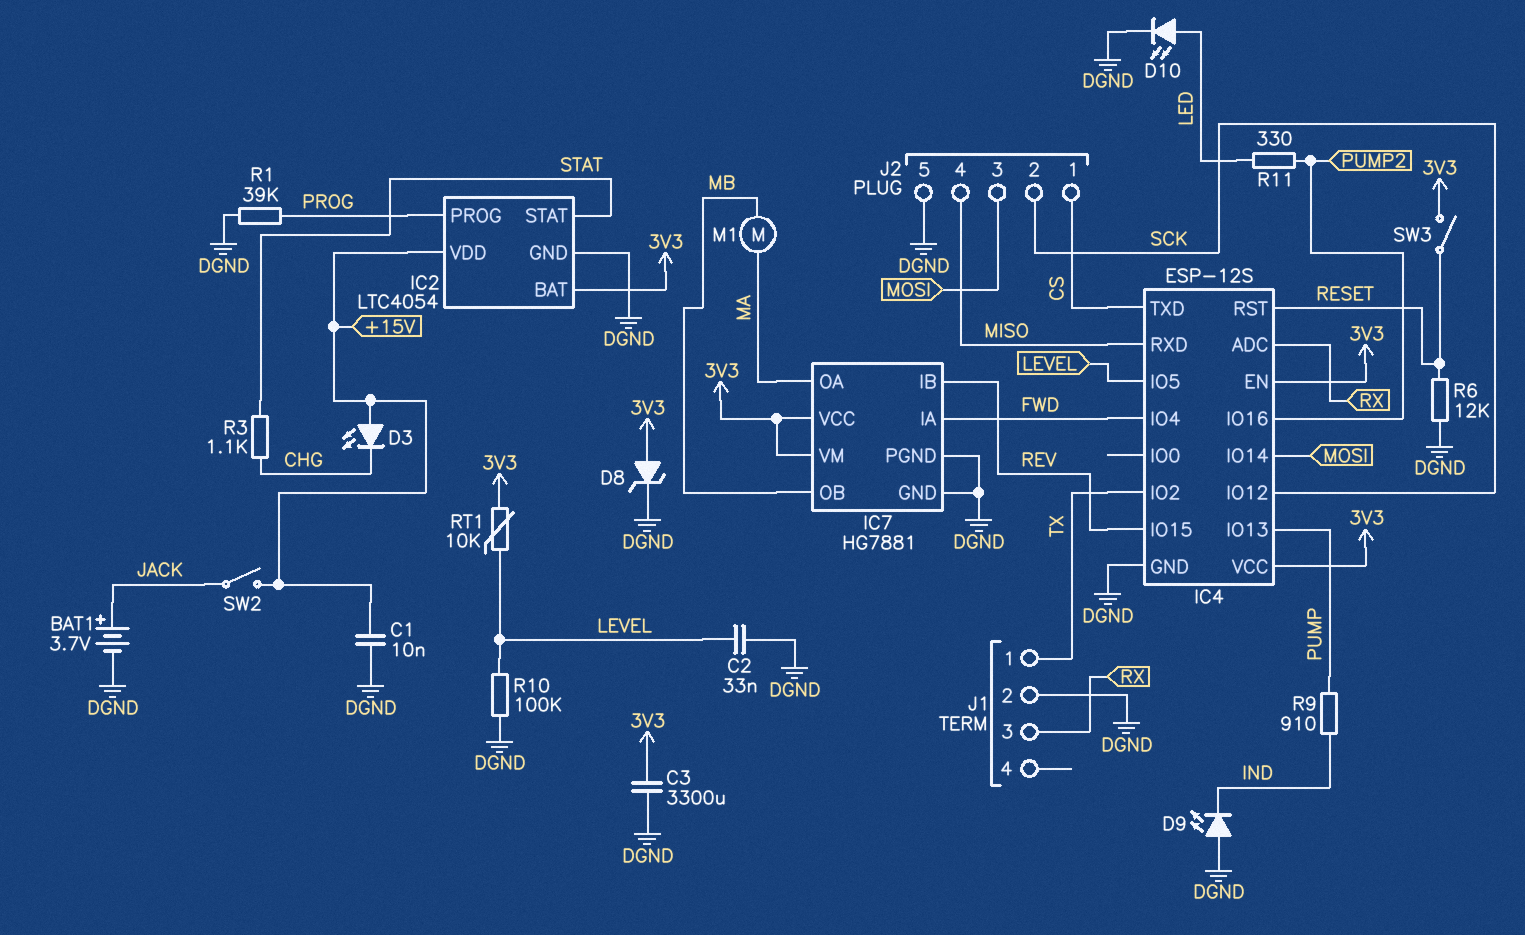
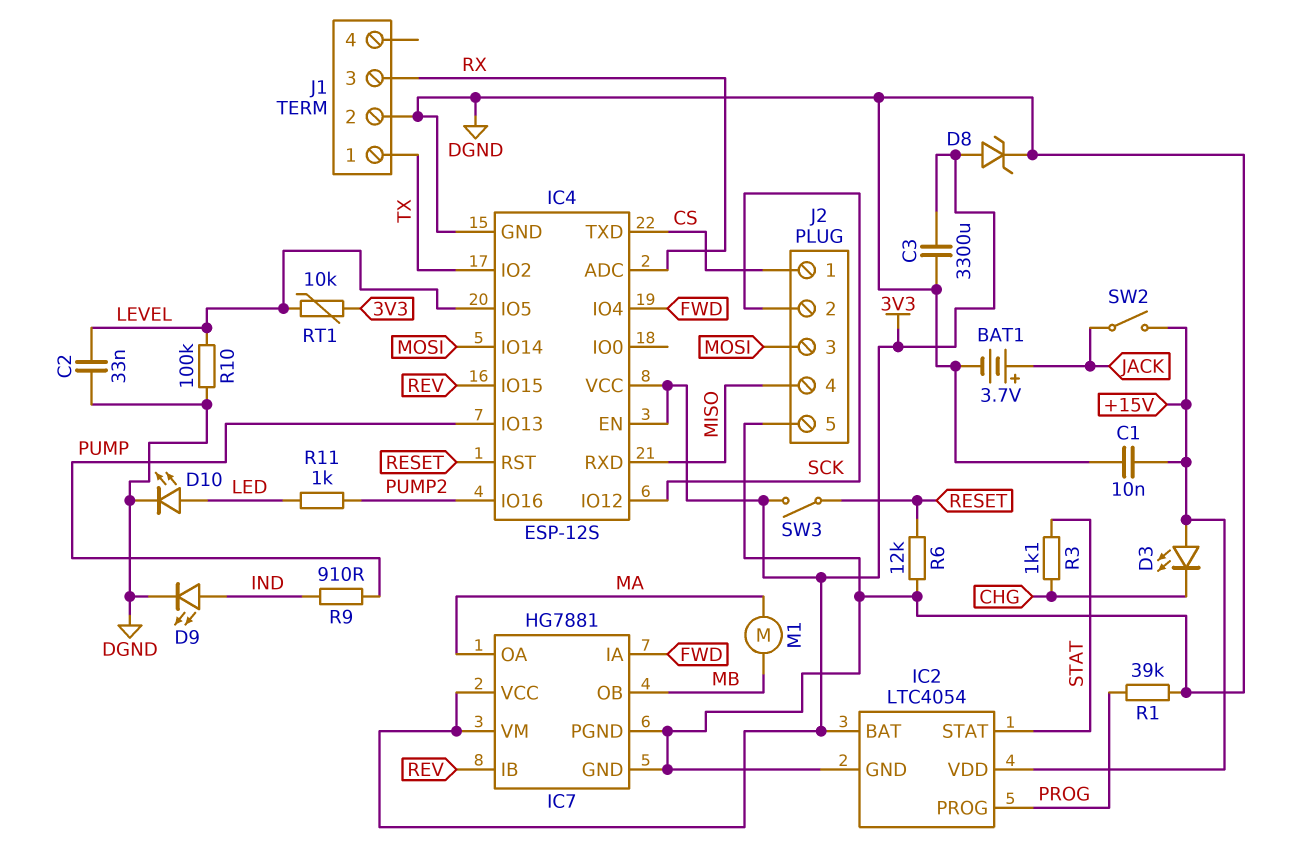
D9: LED (A DGND, K IND) -> LED (A IND, K DGND)
R11: 330 (LED, PUMP2) -> 1k (LED, PUMP2)

